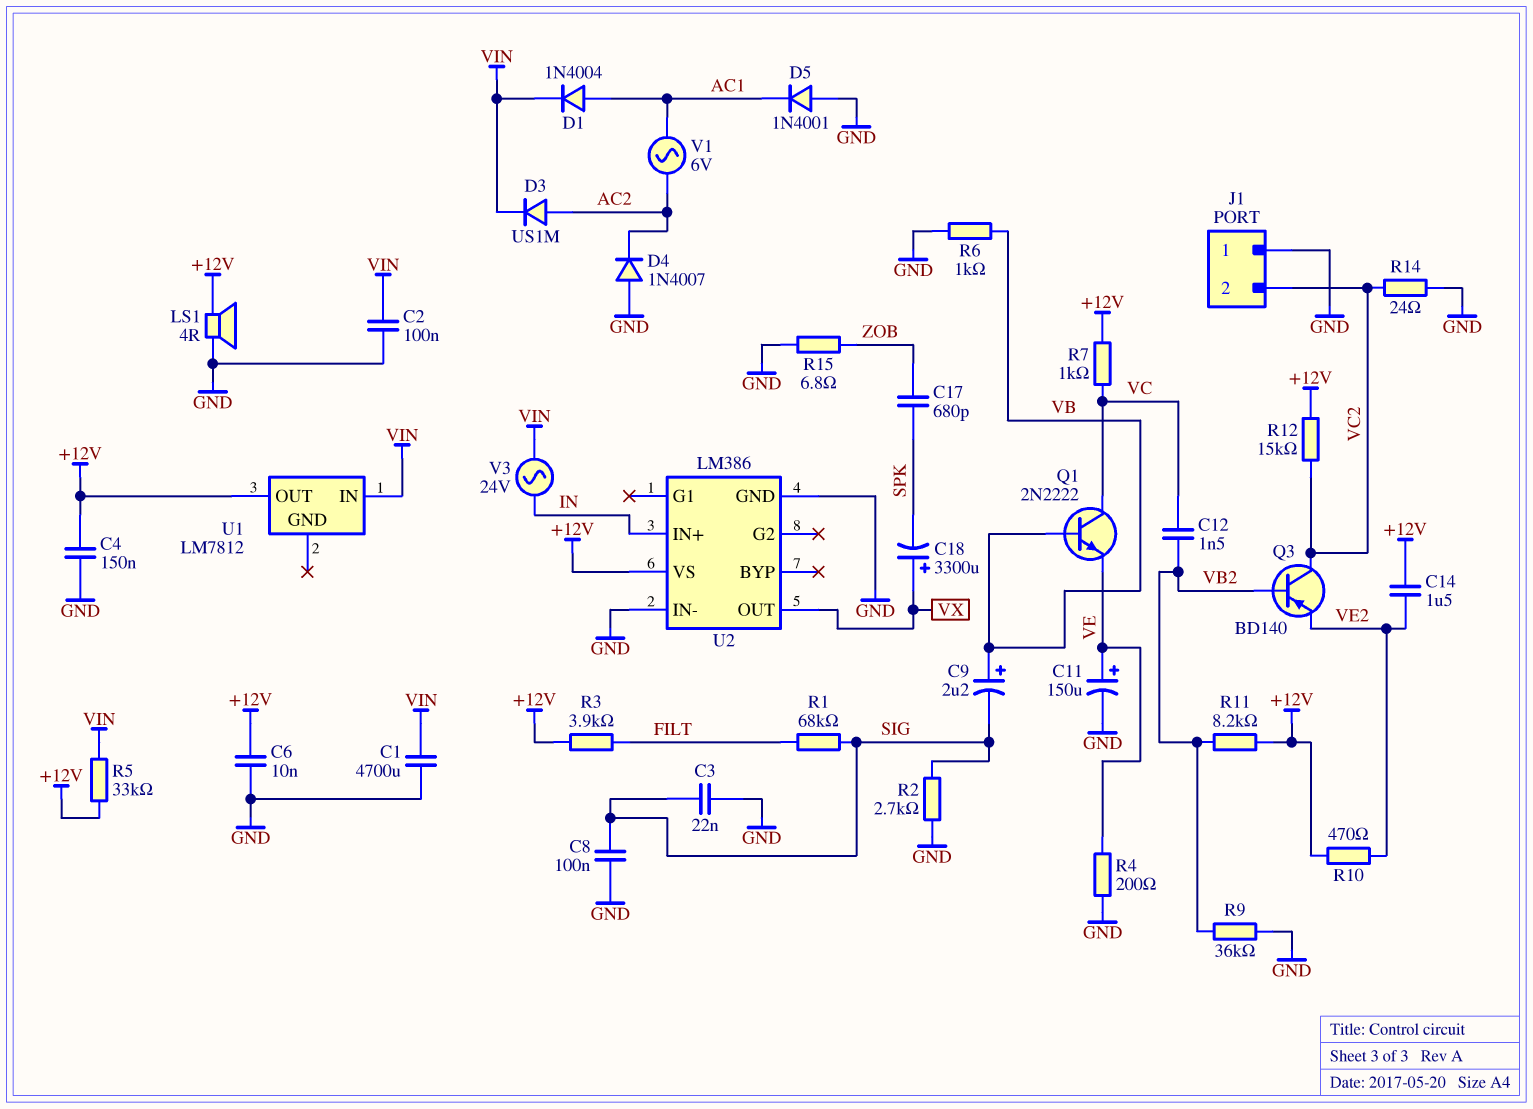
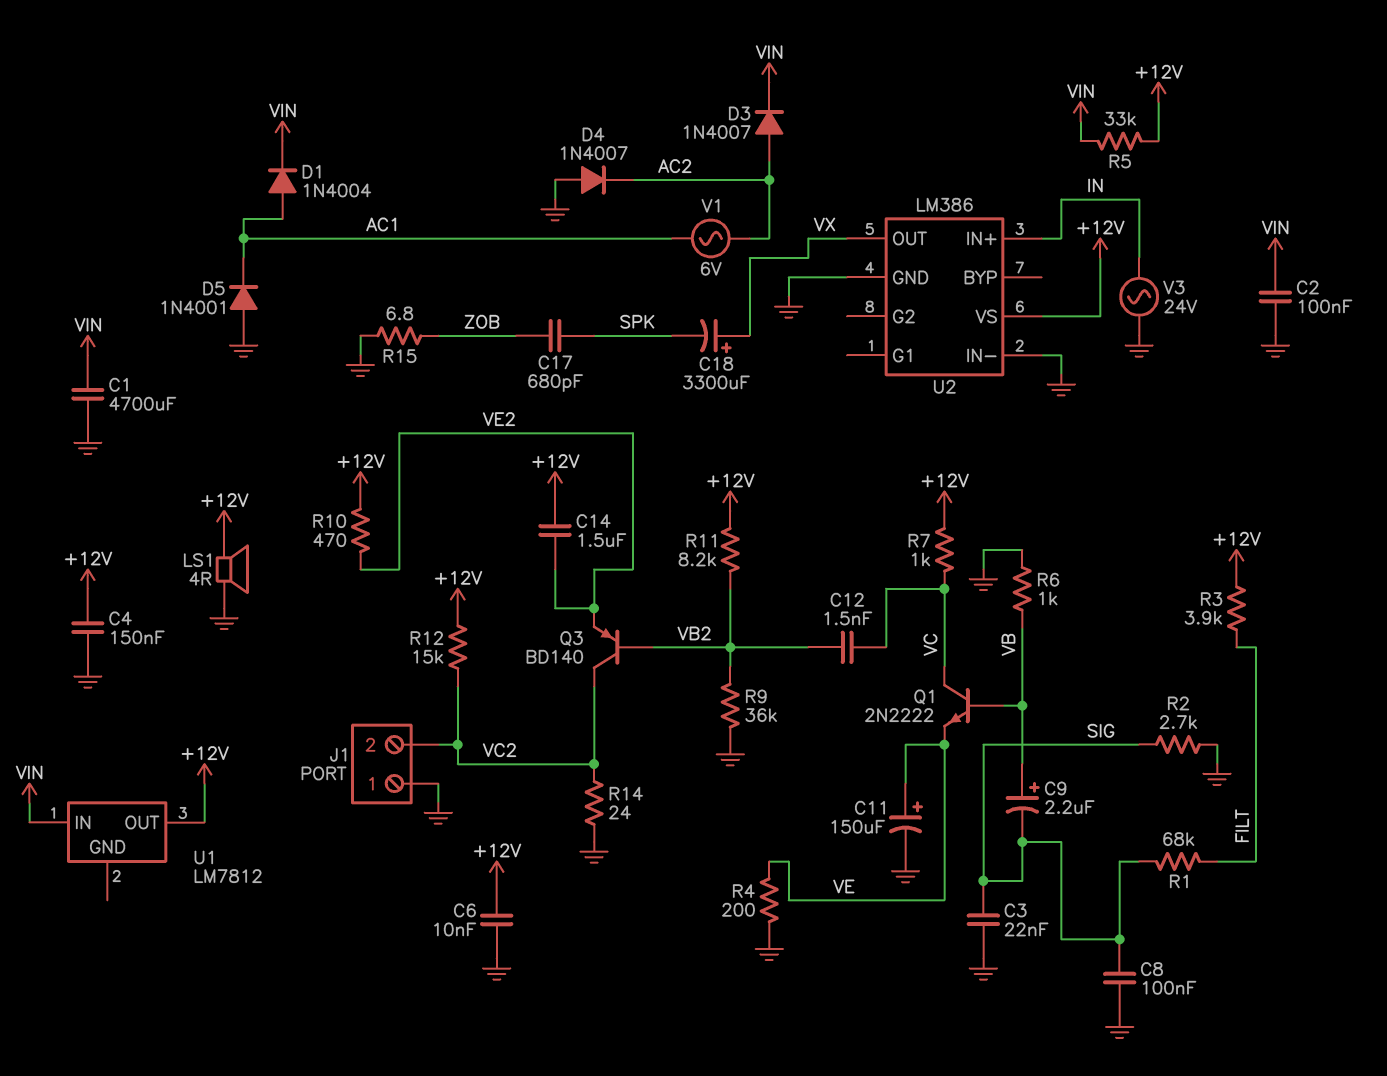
D3: diode US1M (A AC2, K VIN) -> diode 1N4007 (A AC2, K VIN)
V3: AC 24V (IN, VIN) -> AC 24V (GND, IN)

